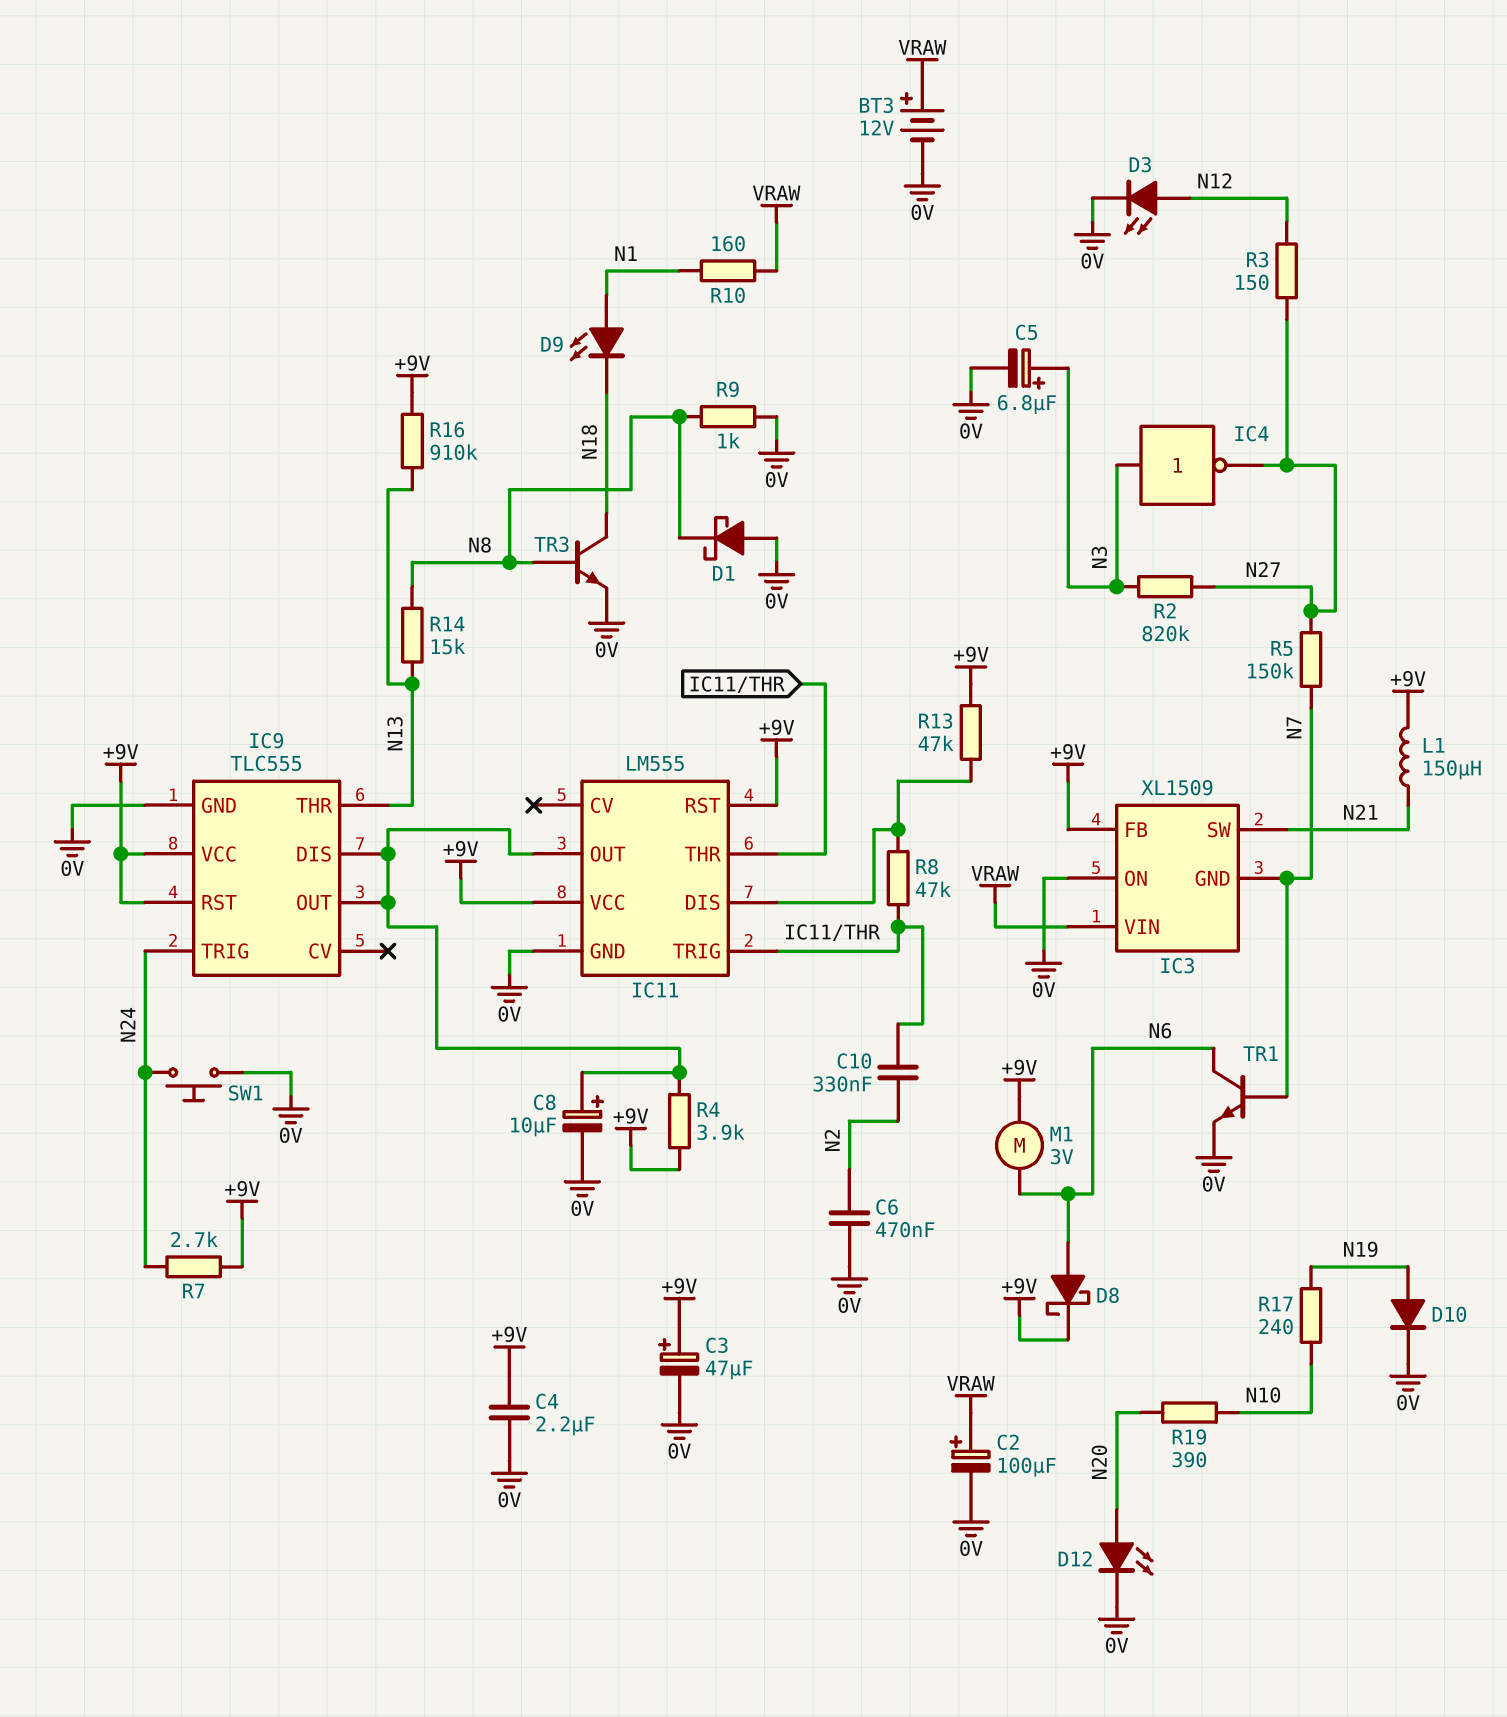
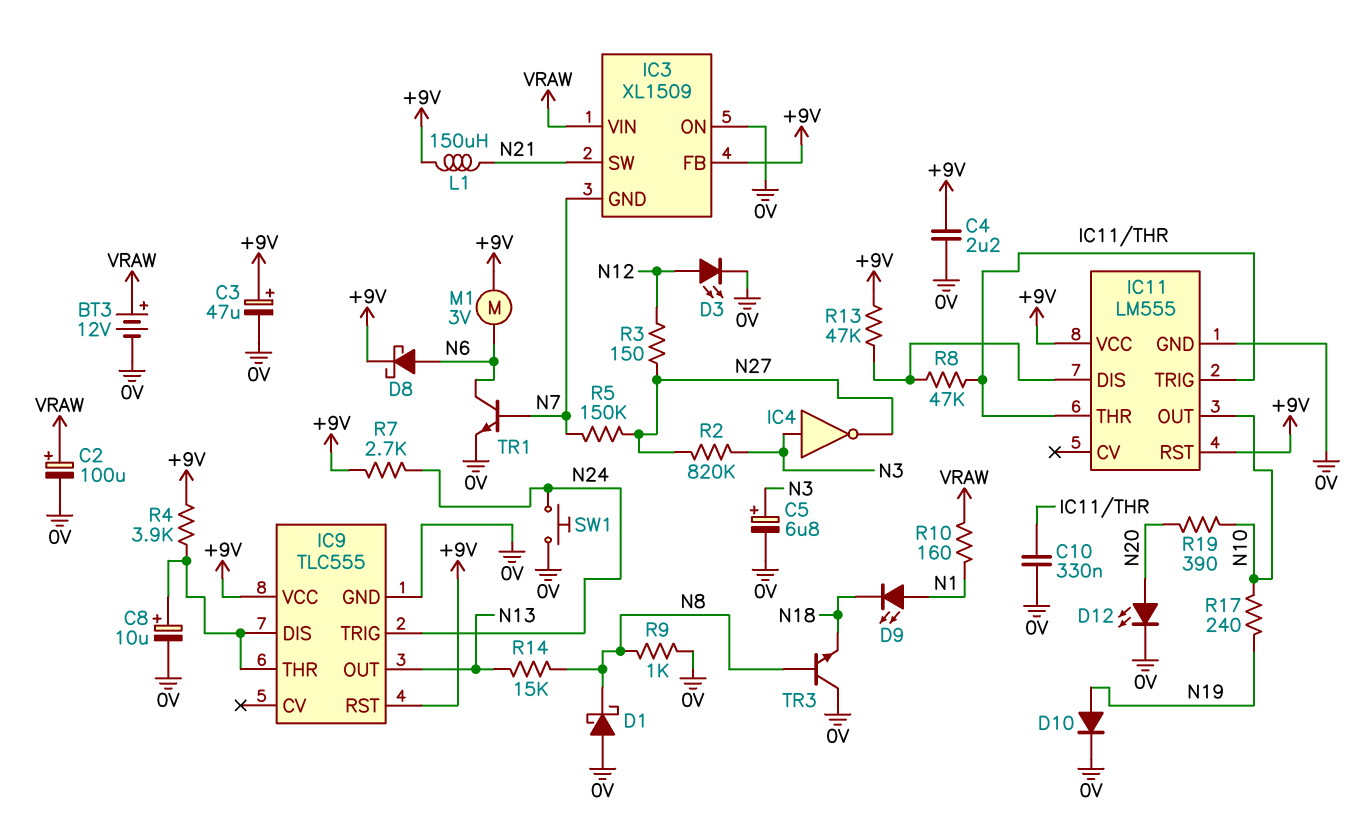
C6: 470nF (0V, N2) -> none
C10: 330nF (IC11/THR, N2) -> 330nF (0V, IC11/THR)
IC9 pin OUT: IC9/DIS -> N13
IC9 pin THR: N13 -> IC9/DIS
IC11 pin OUT: IC9/DIS -> N10
R16: 910k (+9V, N13) -> none
TR3: NPN (B N8, C N18, E 0V) -> NPN (B N8, C 0V, E N18)

